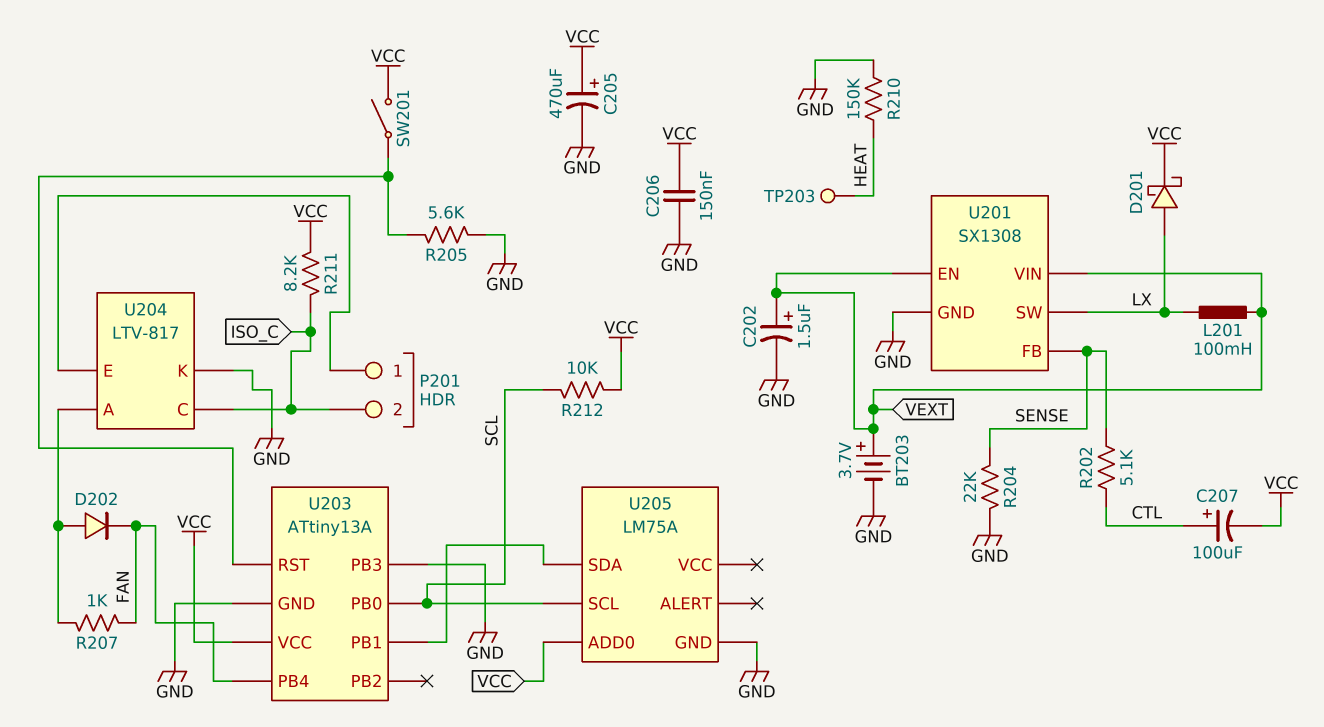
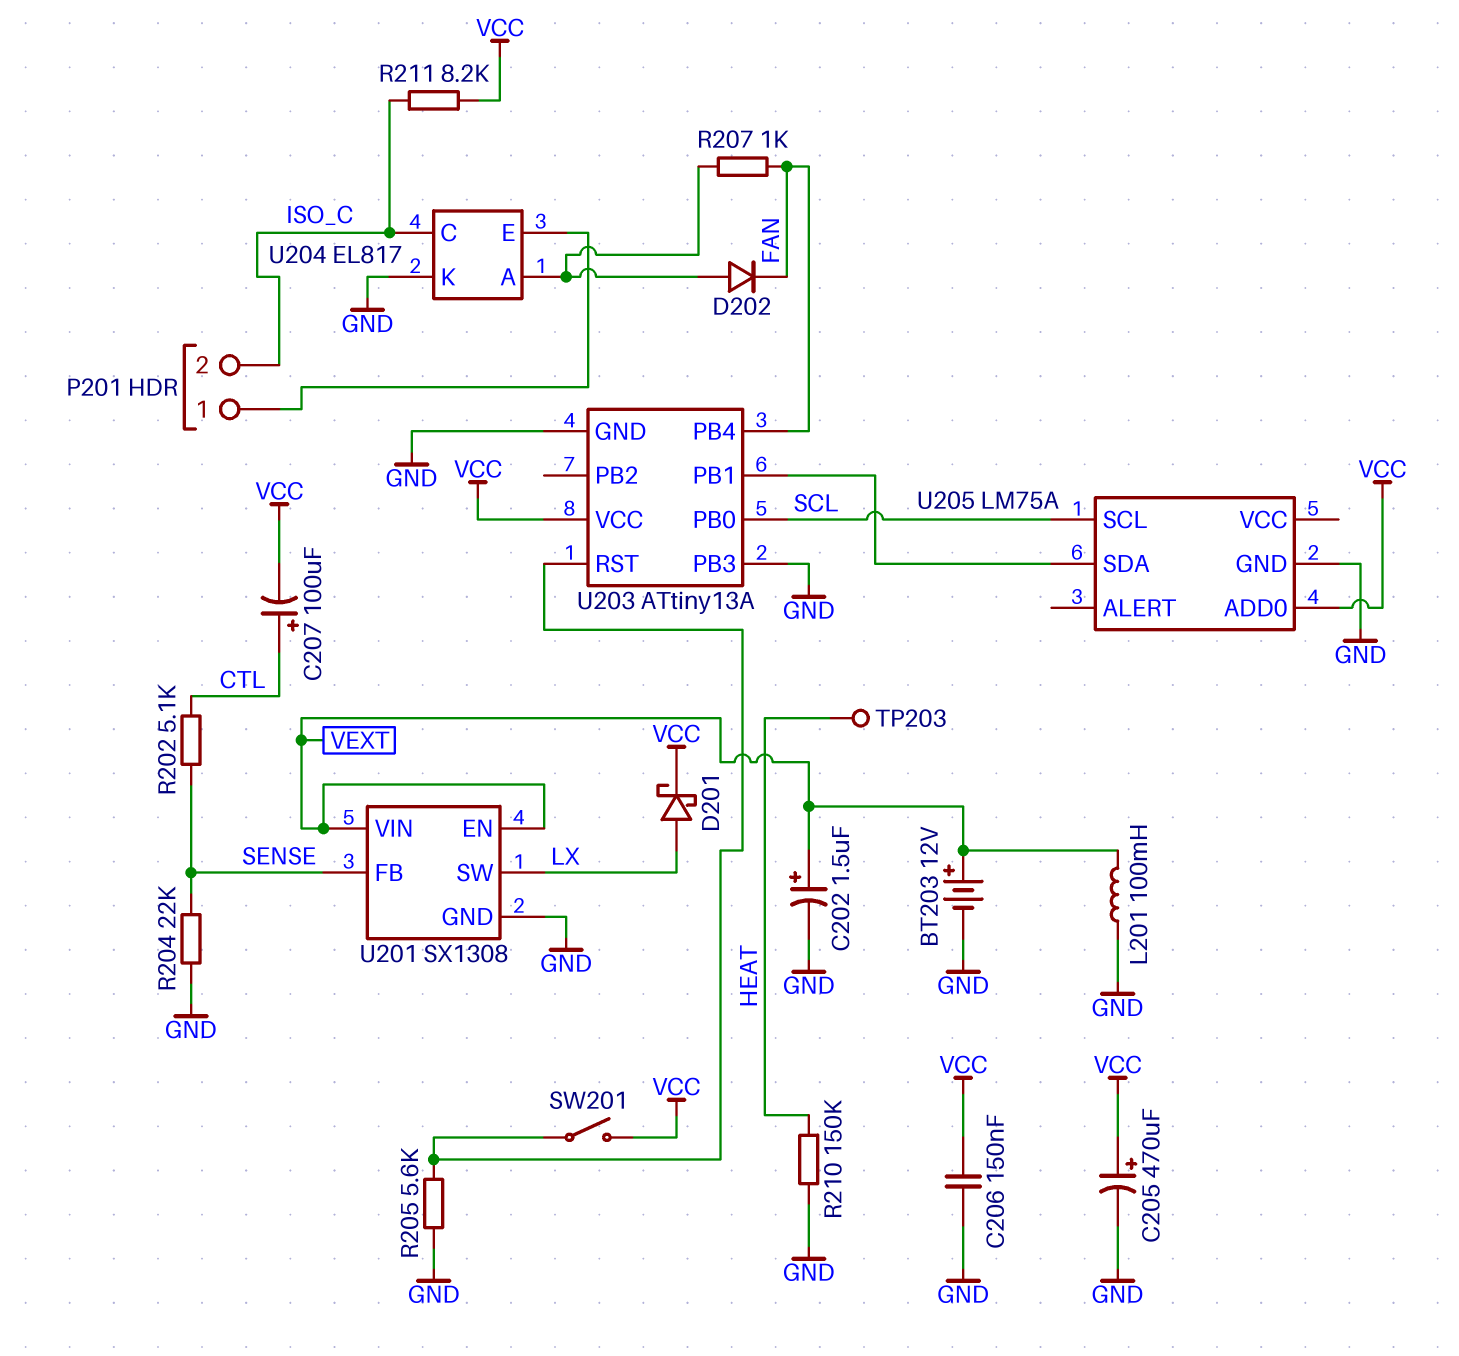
BT203: 3.7V (plus VEXT, minus GND) -> 12V (plus VEXT, minus GND)
L201: 100mH (LX, VEXT) -> 100mH (GND, VEXT)
R212: 10k (SCL, VCC) -> none
U204: LTV-817 -> EL817

